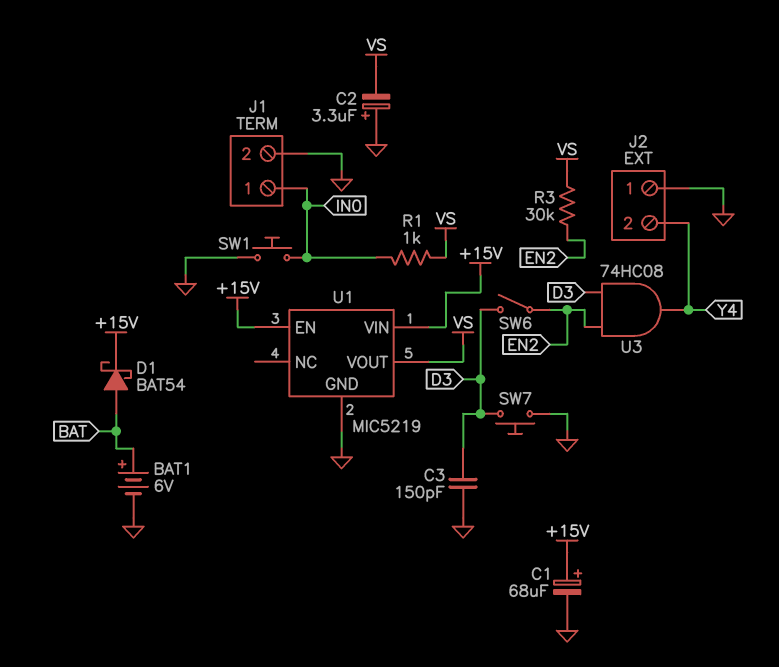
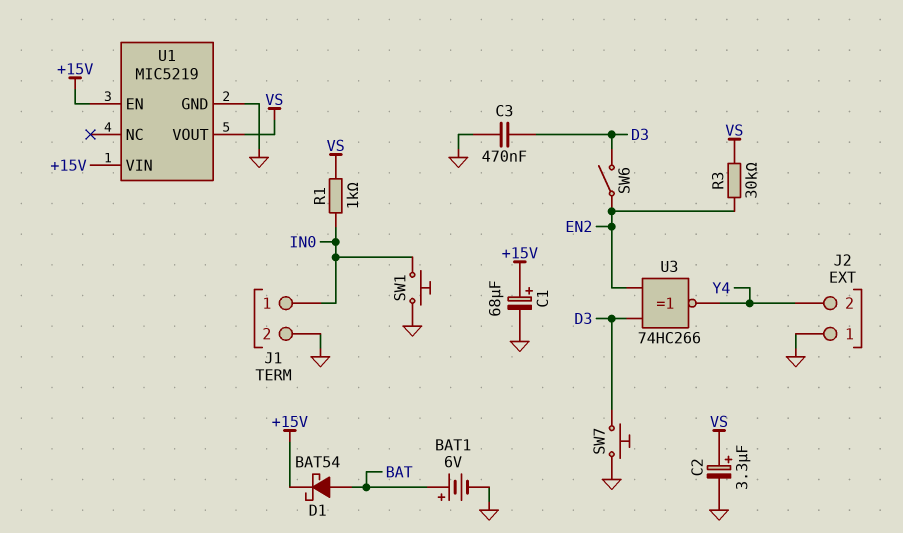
C2: 3.3uF (plus GND, minus VS) -> 3.3uF (plus VS, minus GND)
C3: 150pF (D3, GND) -> 470nF (D3, GND)
U3: AND 74HC08 (in D3, in EN2, out Y4) -> XNOR 74HC266 (in D3, in EN2, out Y4)

